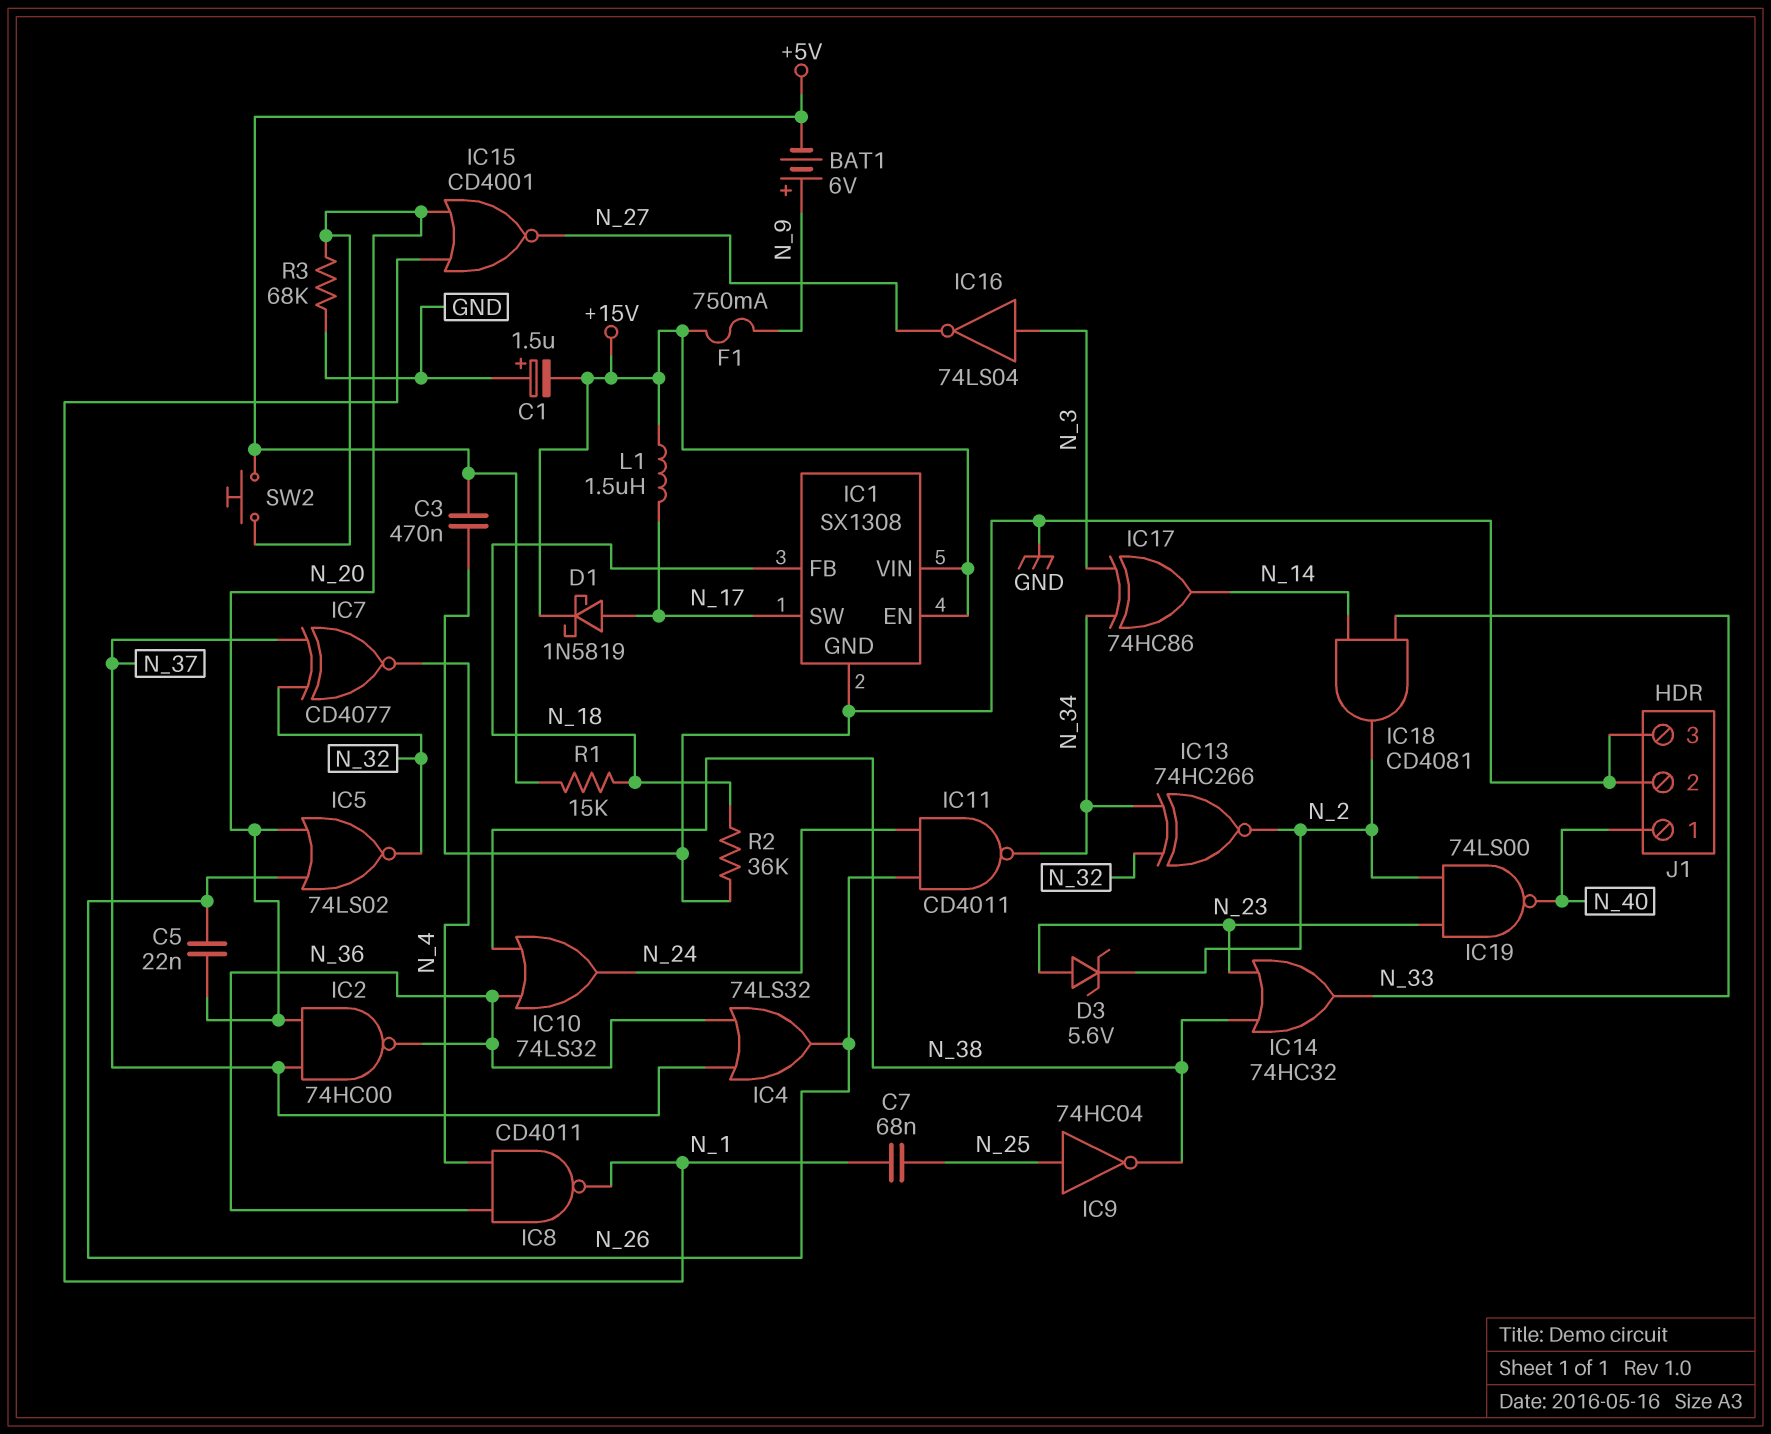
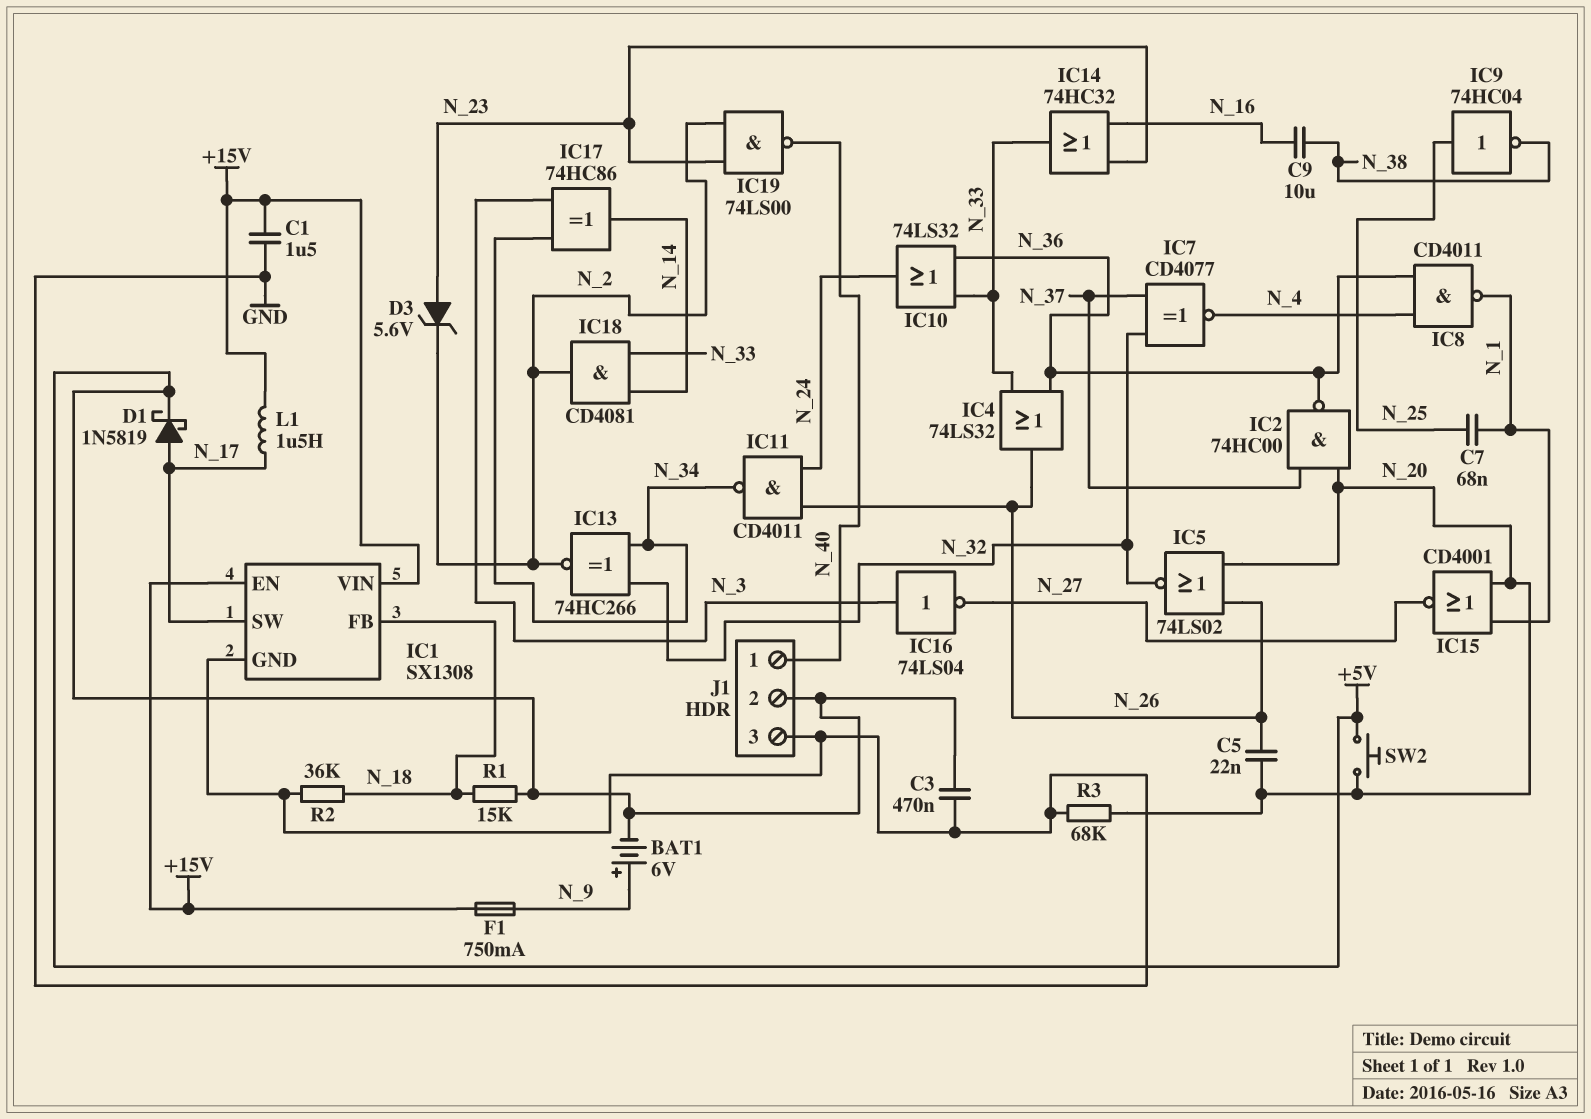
C1: 1.5uF (plus GND, minus +15V) -> 1.5uF (+15V, GND)
C9: none -> 10uF (N_16, N_38)
D1: schottky 1N5819 (A N_17, K +15V) -> schottky 1N5819 (A N_17, K +5V)
IC4: OR 74LS32 (in N_36, in N_37, out N_26) -> OR 74LS32 (in N_33, in N_36, out N_26)
IC10: OR 74LS32 (in N_36, in N_38, out N_24) -> OR 74LS32 (in N_33, in N_36, out N_24)
IC14: OR 74HC32 (in N_23, in N_38, out N_33) -> OR 74HC32 (in N_16, in N_23, out N_33)
J1 pin 2: GND -> +5V

